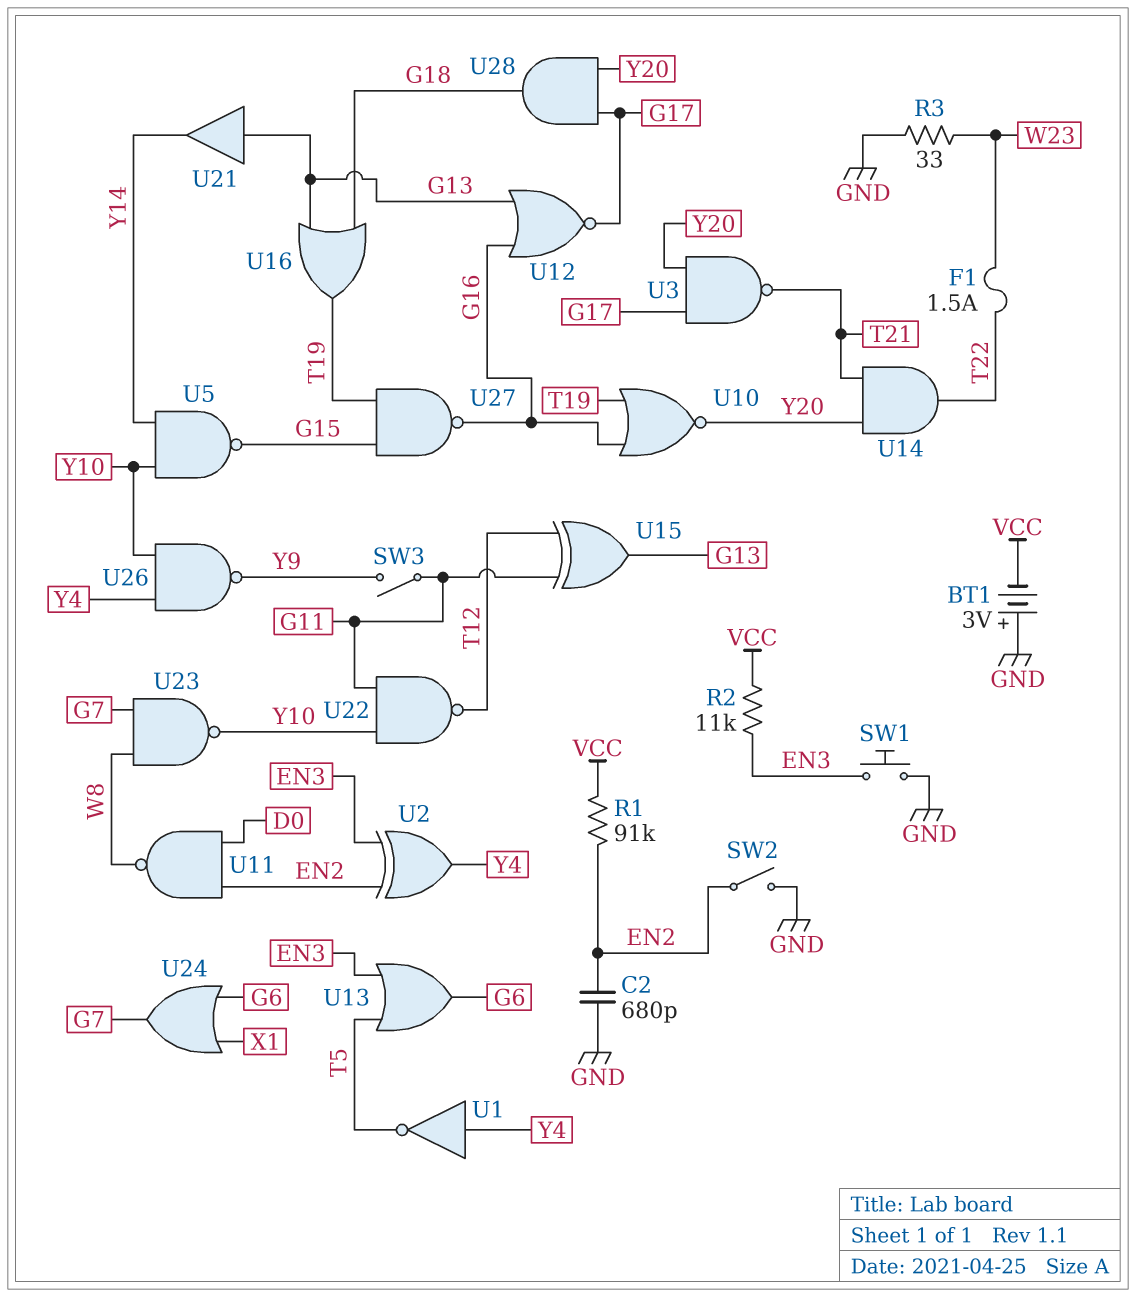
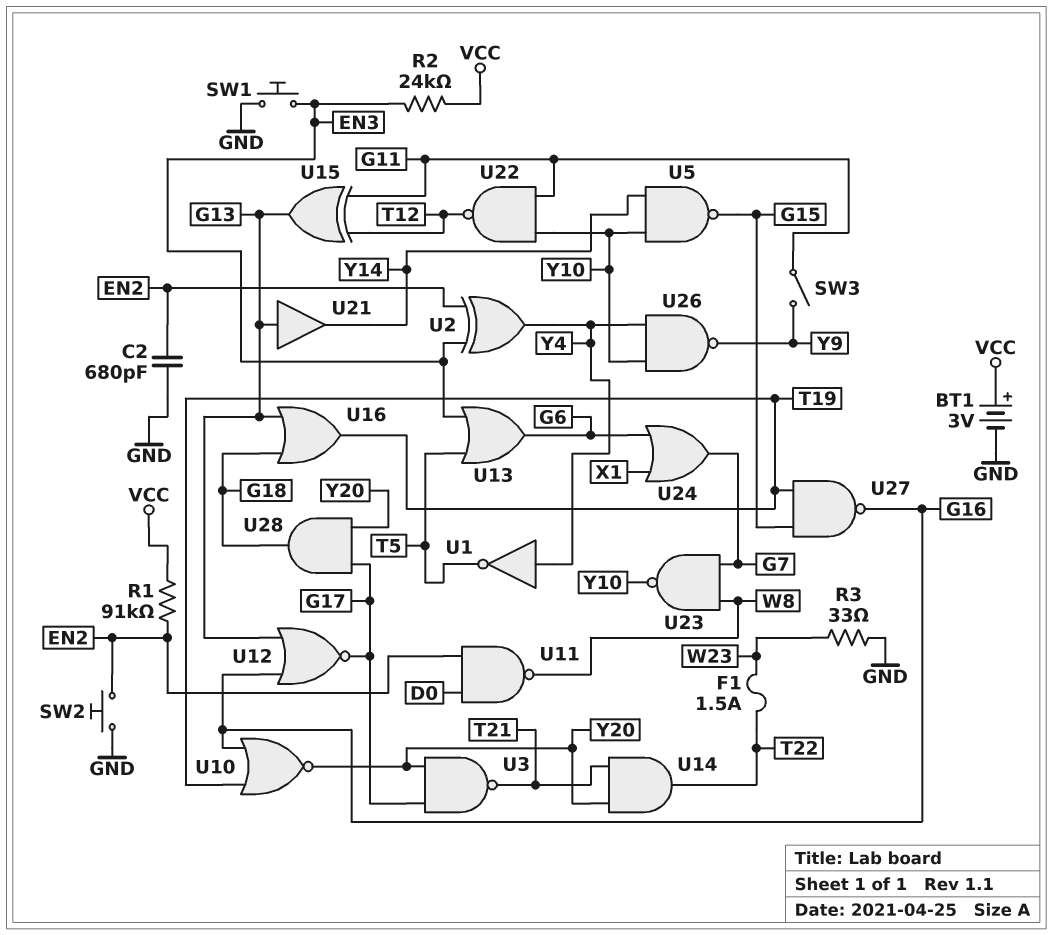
BT1: 3V (plus GND, minus VCC) -> 3V (plus VCC, minus GND)
R2: 11k (EN3, VCC) -> 24k (EN3, VCC)
SW2: switch (EN2, GND) -> button (EN2, GND)

